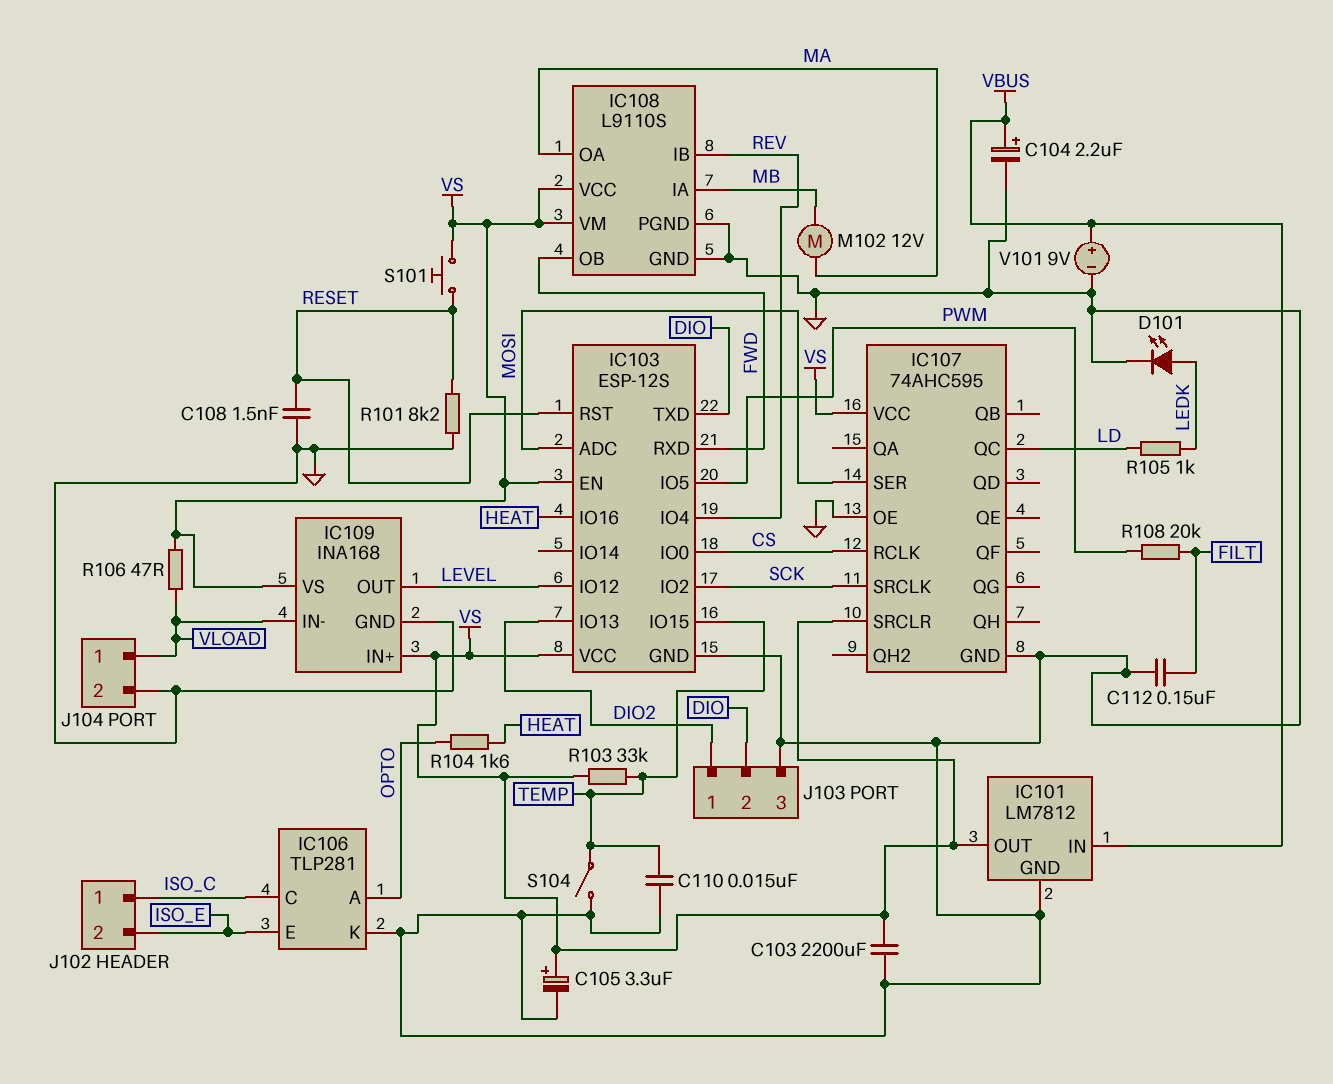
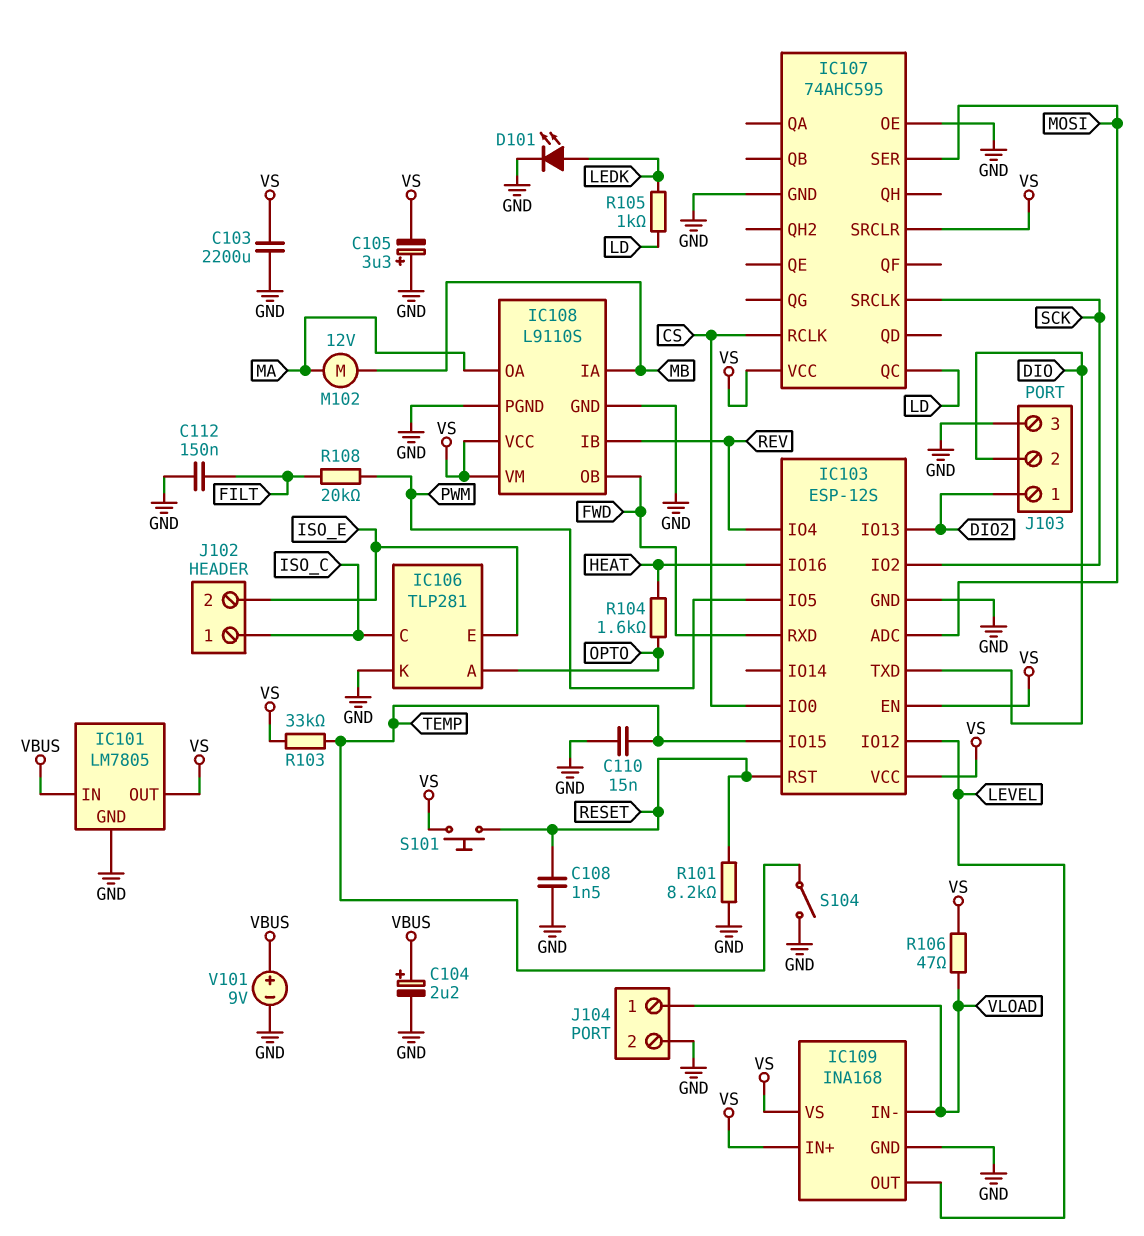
C105: 3.3uF (plus VS, minus GND) -> 3.3uF (plus GND, minus VS)
IC101: LM7812 -> LM7805

